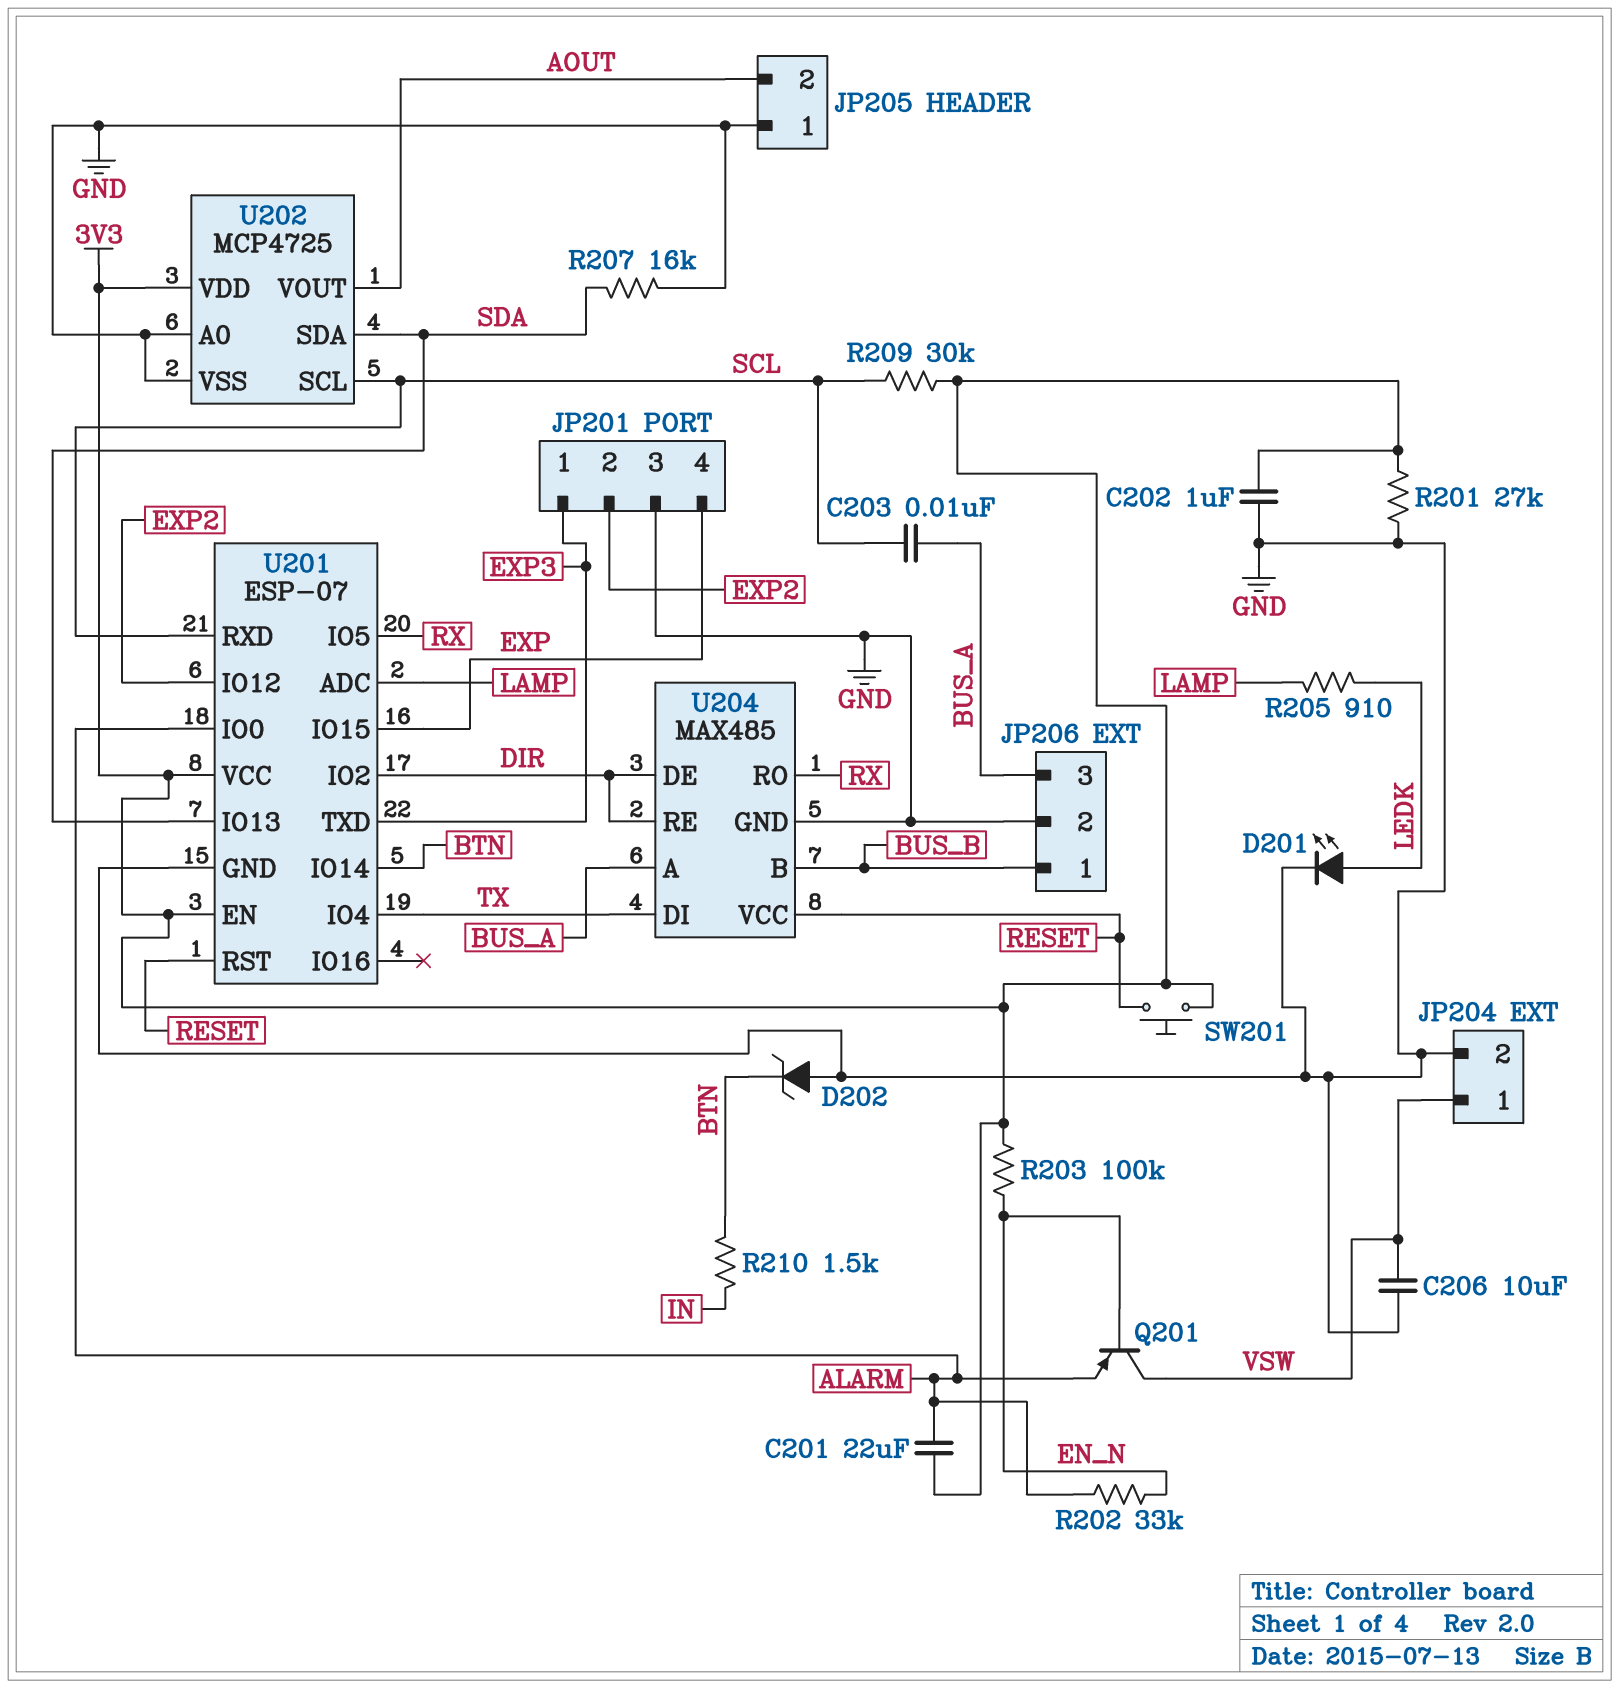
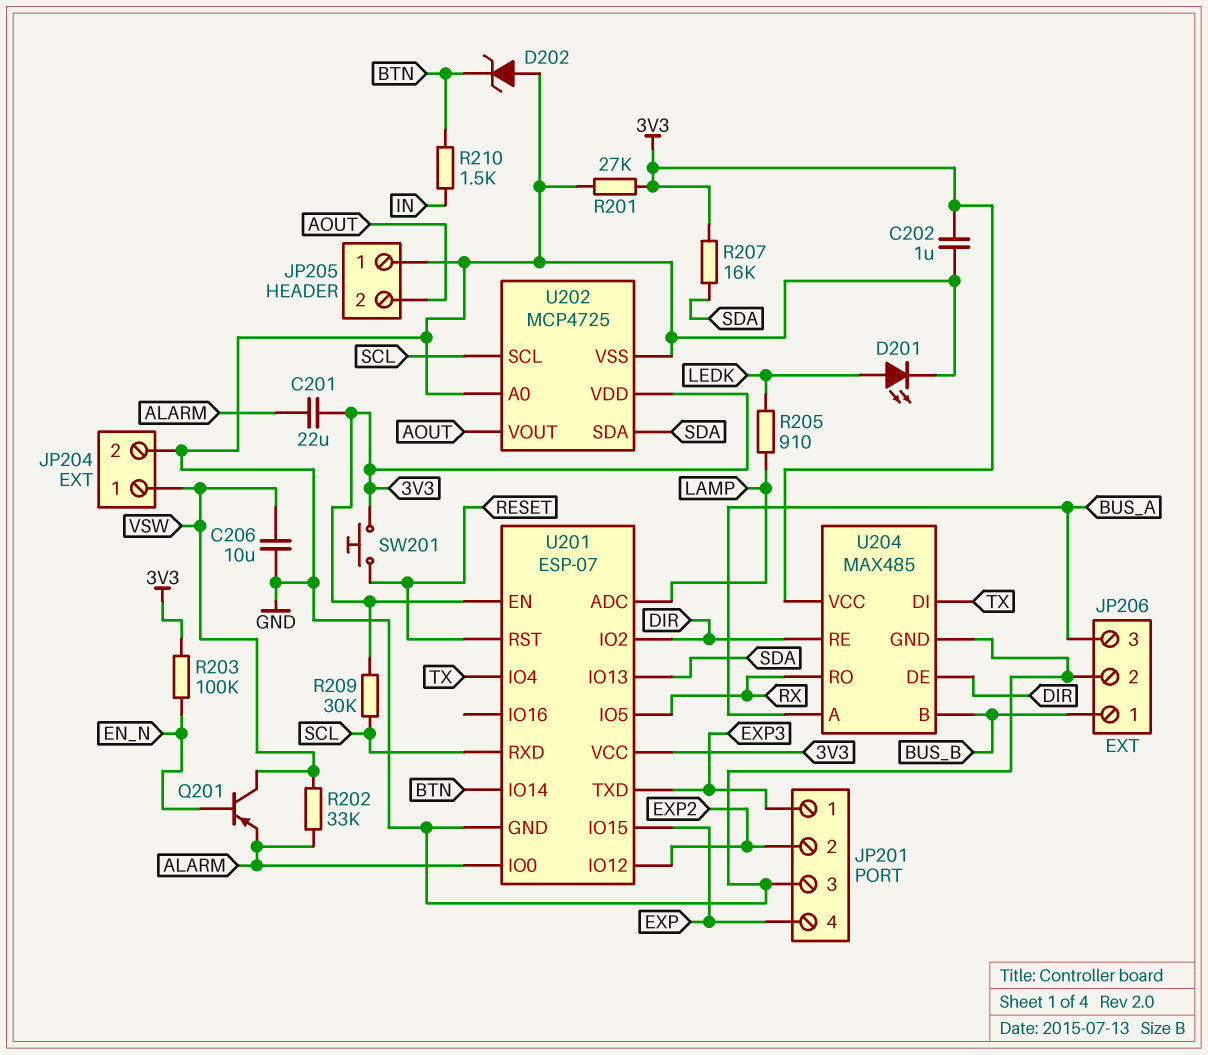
C203: 10nF (BUS_A, SCL) -> none
R202: 33k (ALARM, EN_N) -> 33k (ALARM, VSW)
R207: 16k (GND, SDA) -> 16k (3V3, SDA)
U204 pin VCC: RESET -> 3V3

